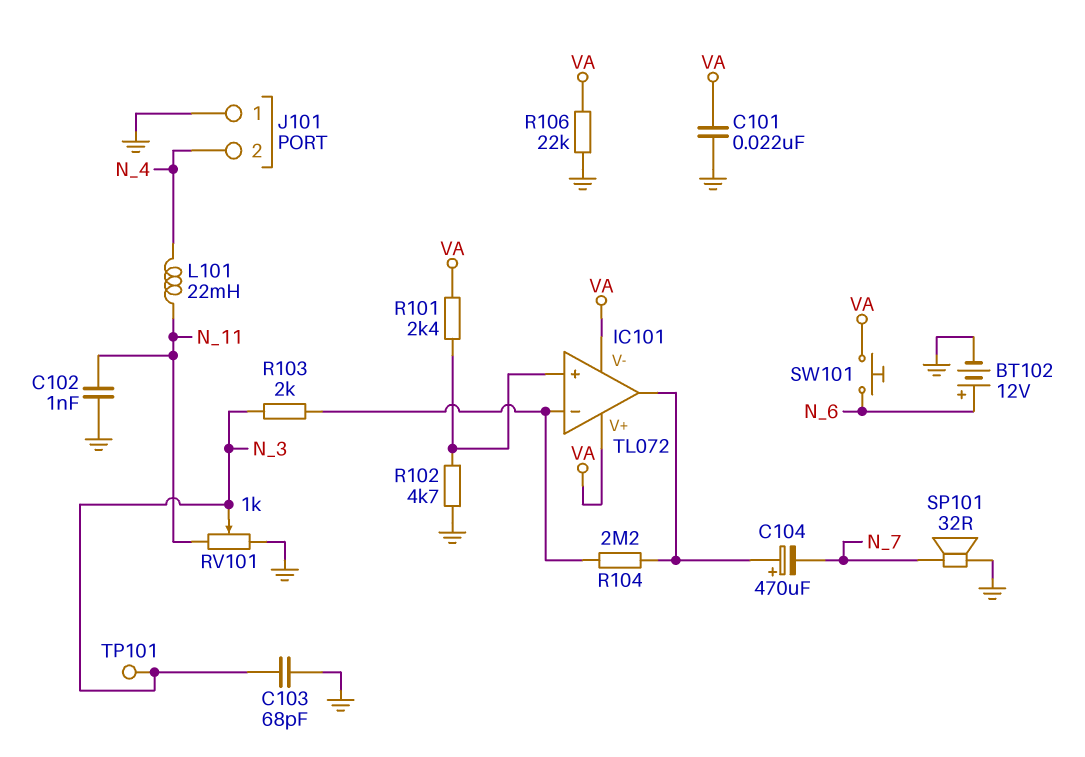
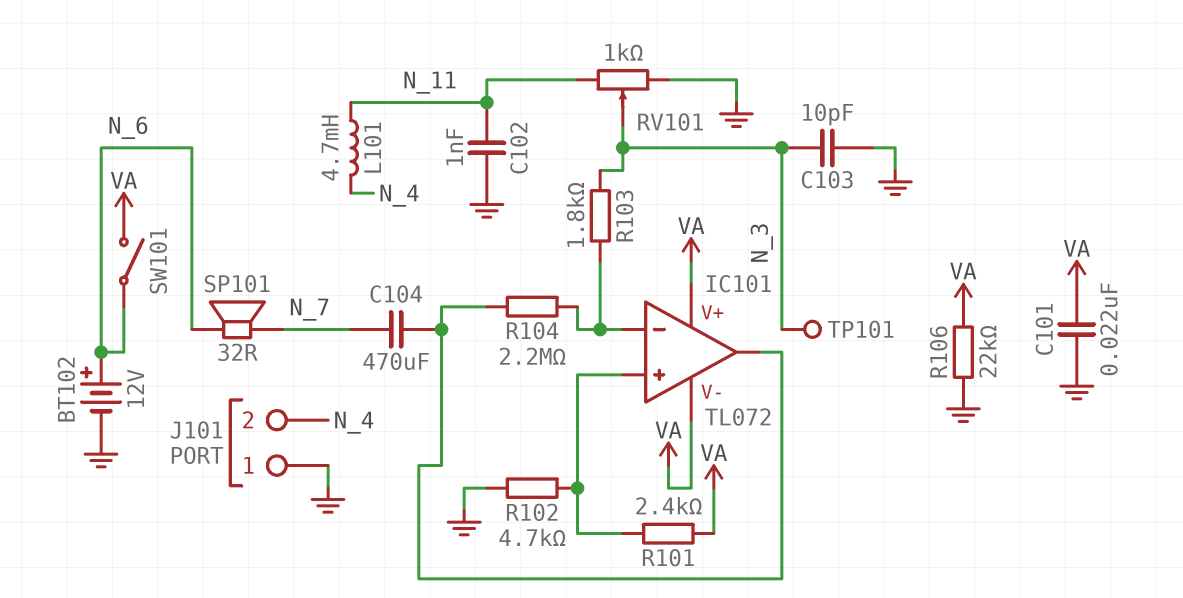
C103: 68pF (GND, N_3) -> 10pF (GND, N_3)
C104: 470uF (plus IC101/out, minus N_7) -> 470uF (IC101/out, N_7)
L101: 22mH (N_4, N_11) -> 4.7mH (N_4, N_11)
R103: 2k (IC101/in-, N_3) -> 1.8k (IC101/in-, N_3)
SP101: speaker 32R (GND, N_7) -> speaker 32R (N_6, N_7)
SW101: button (N_6, VA) -> switch (N_6, VA)

